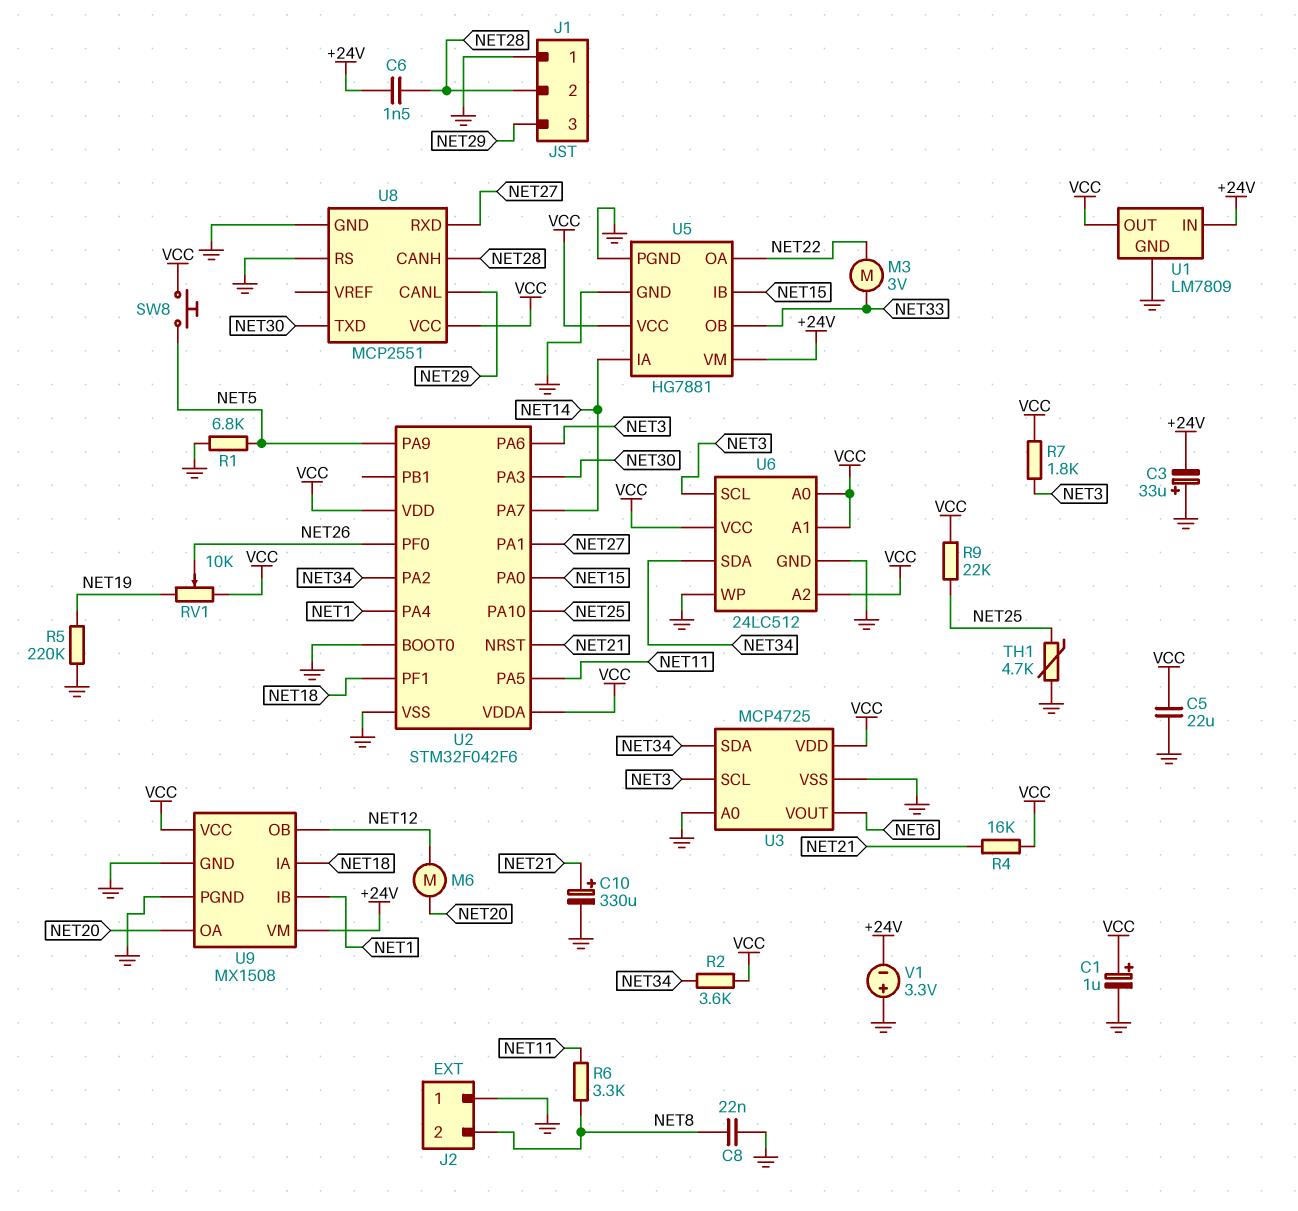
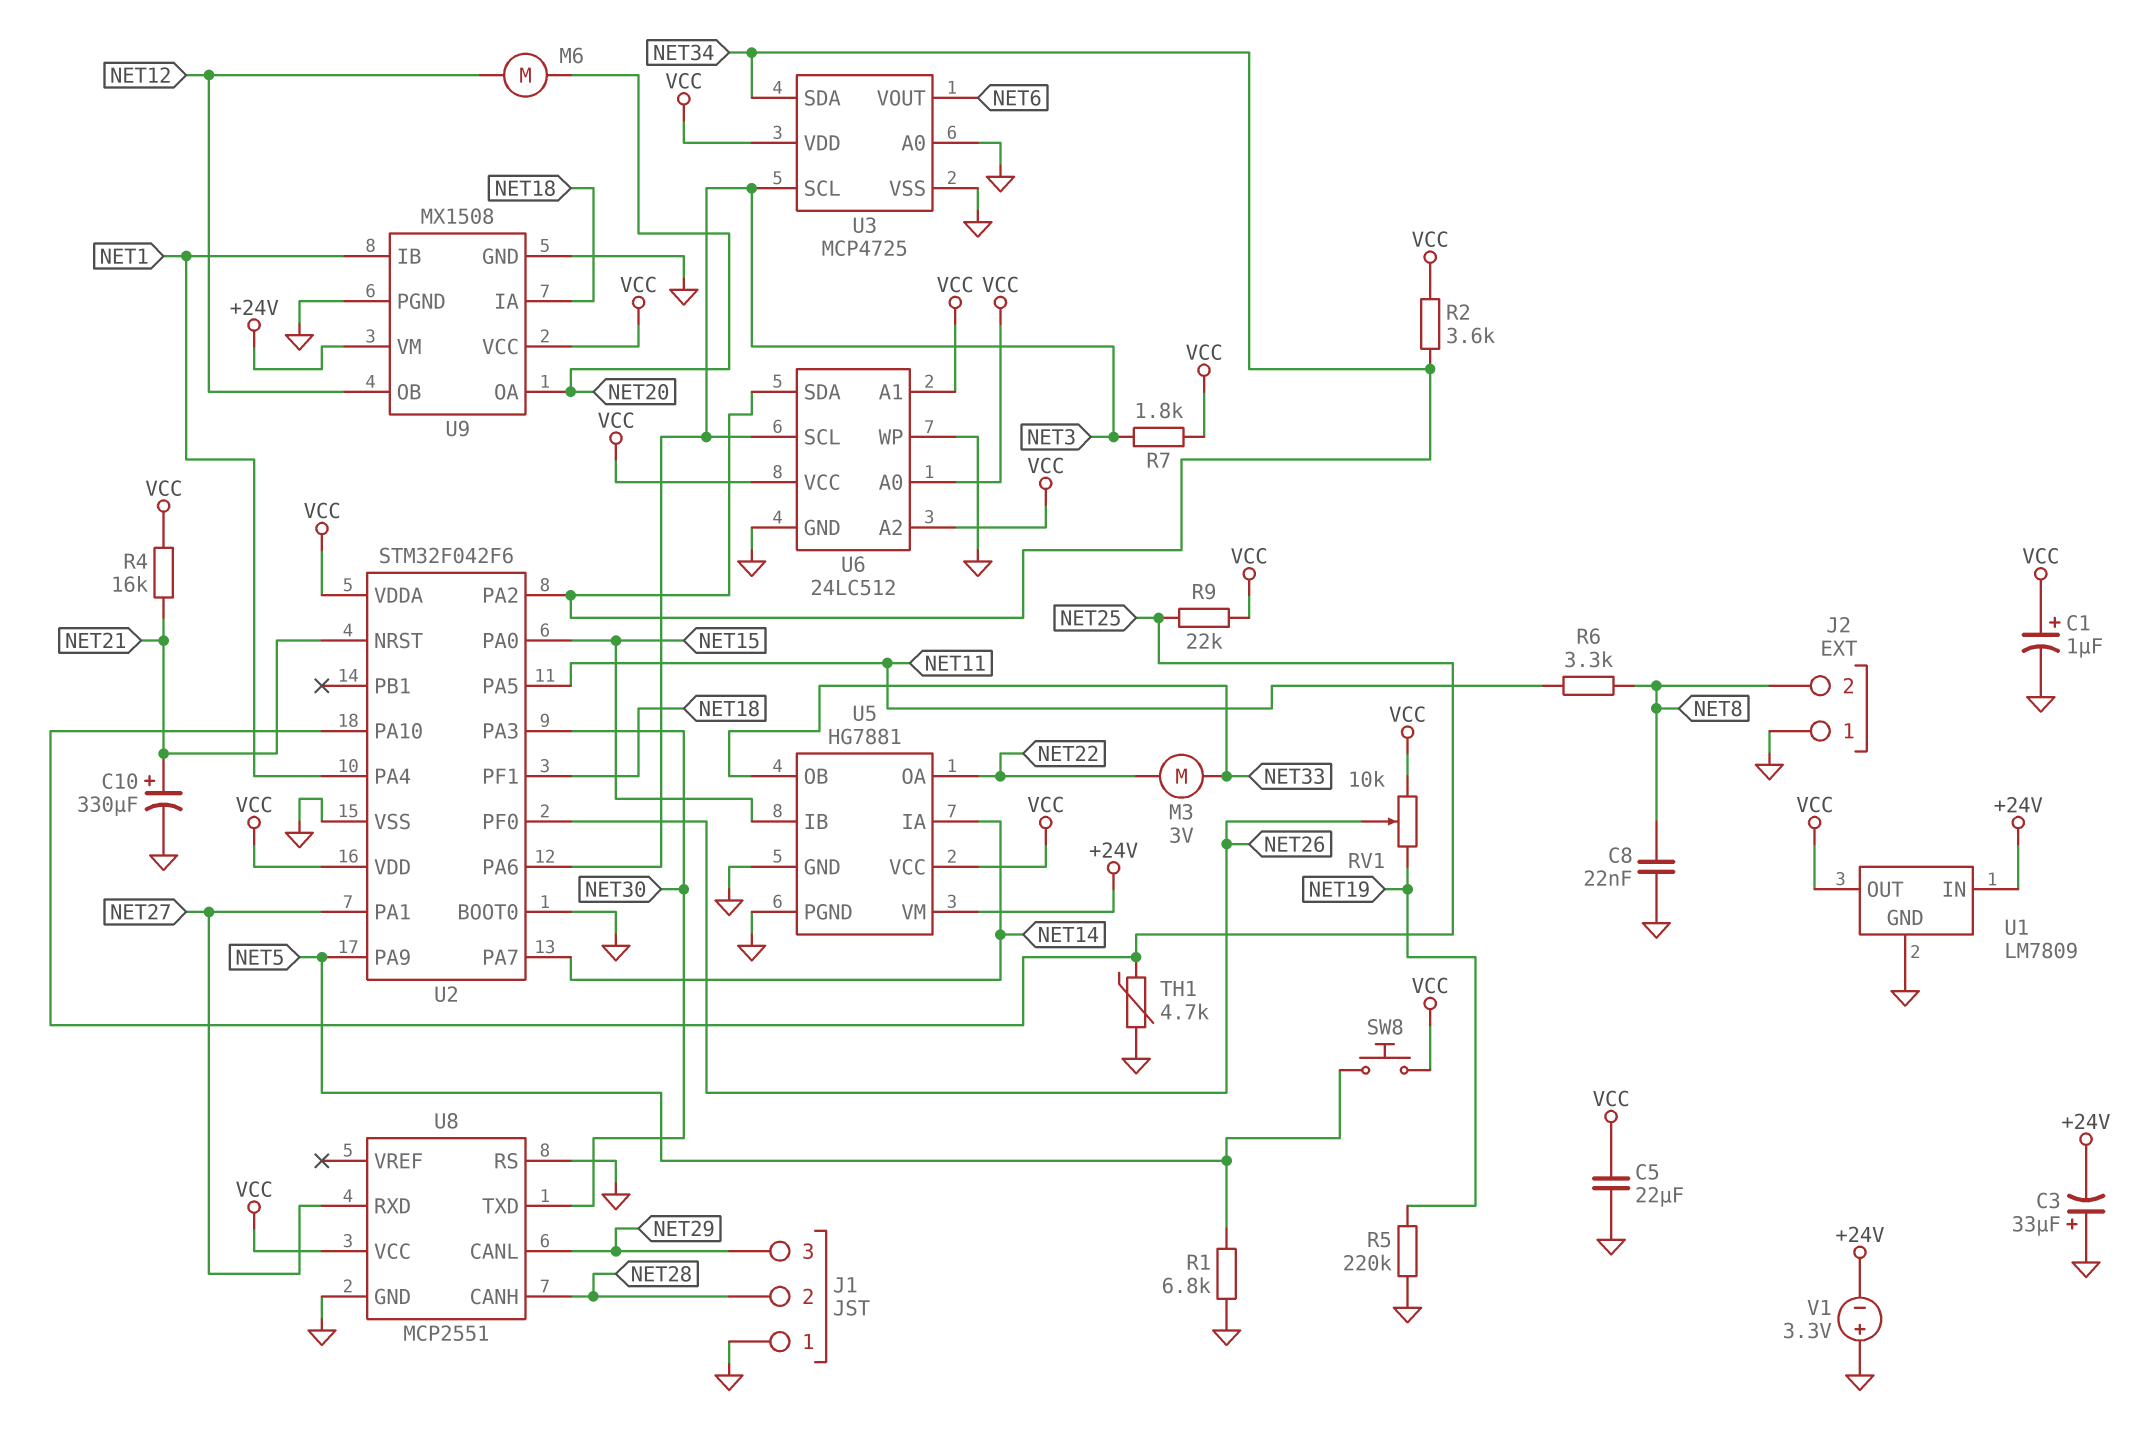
C6: 1.5nF (+24V, NET28) -> none

